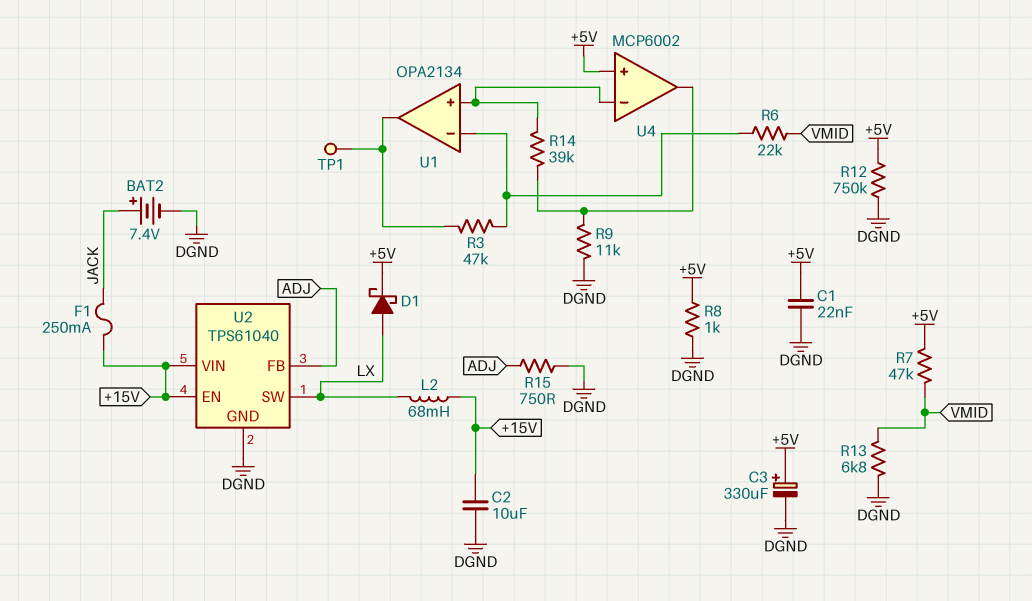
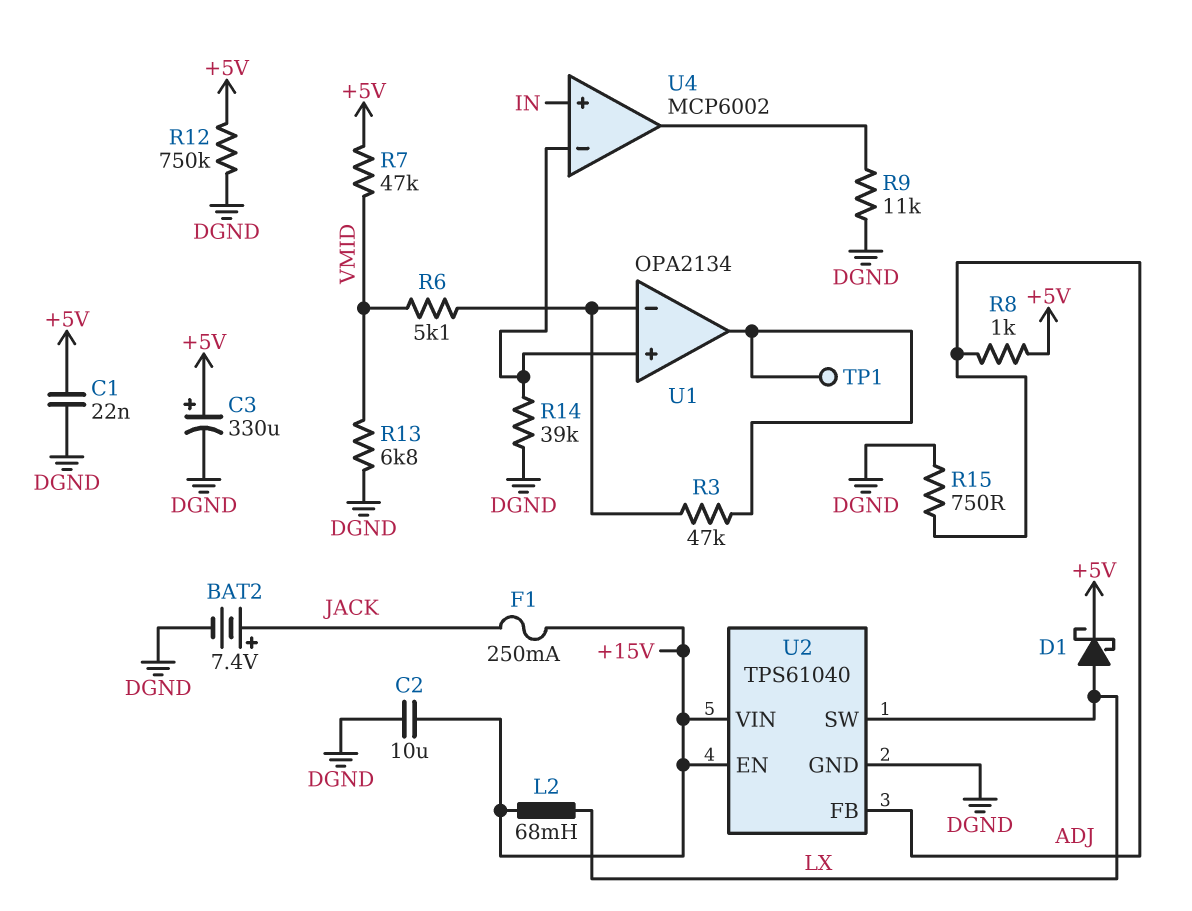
R6: 22k (U1/in-, VMID) -> 5.1k (U1/in-, VMID)
R8: 1k (+5V, DGND) -> 1k (+5V, ADJ)
R14: 39k (U1/in+, U4/out) -> 39k (DGND, U1/in+)
U4 pin in+: +5V -> IN

